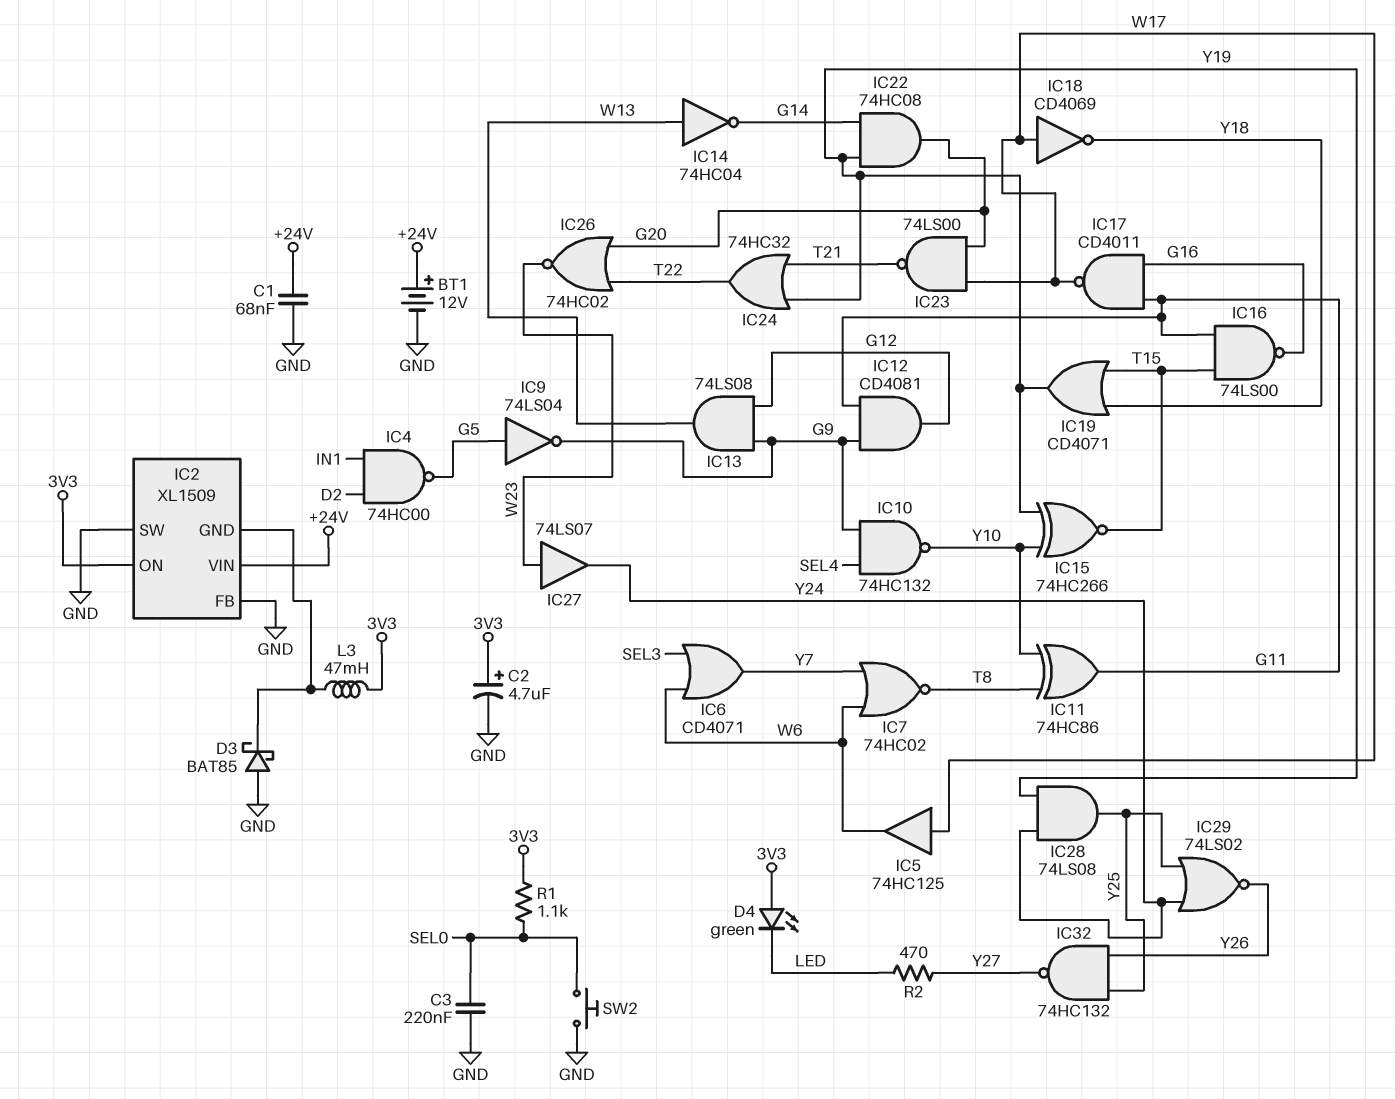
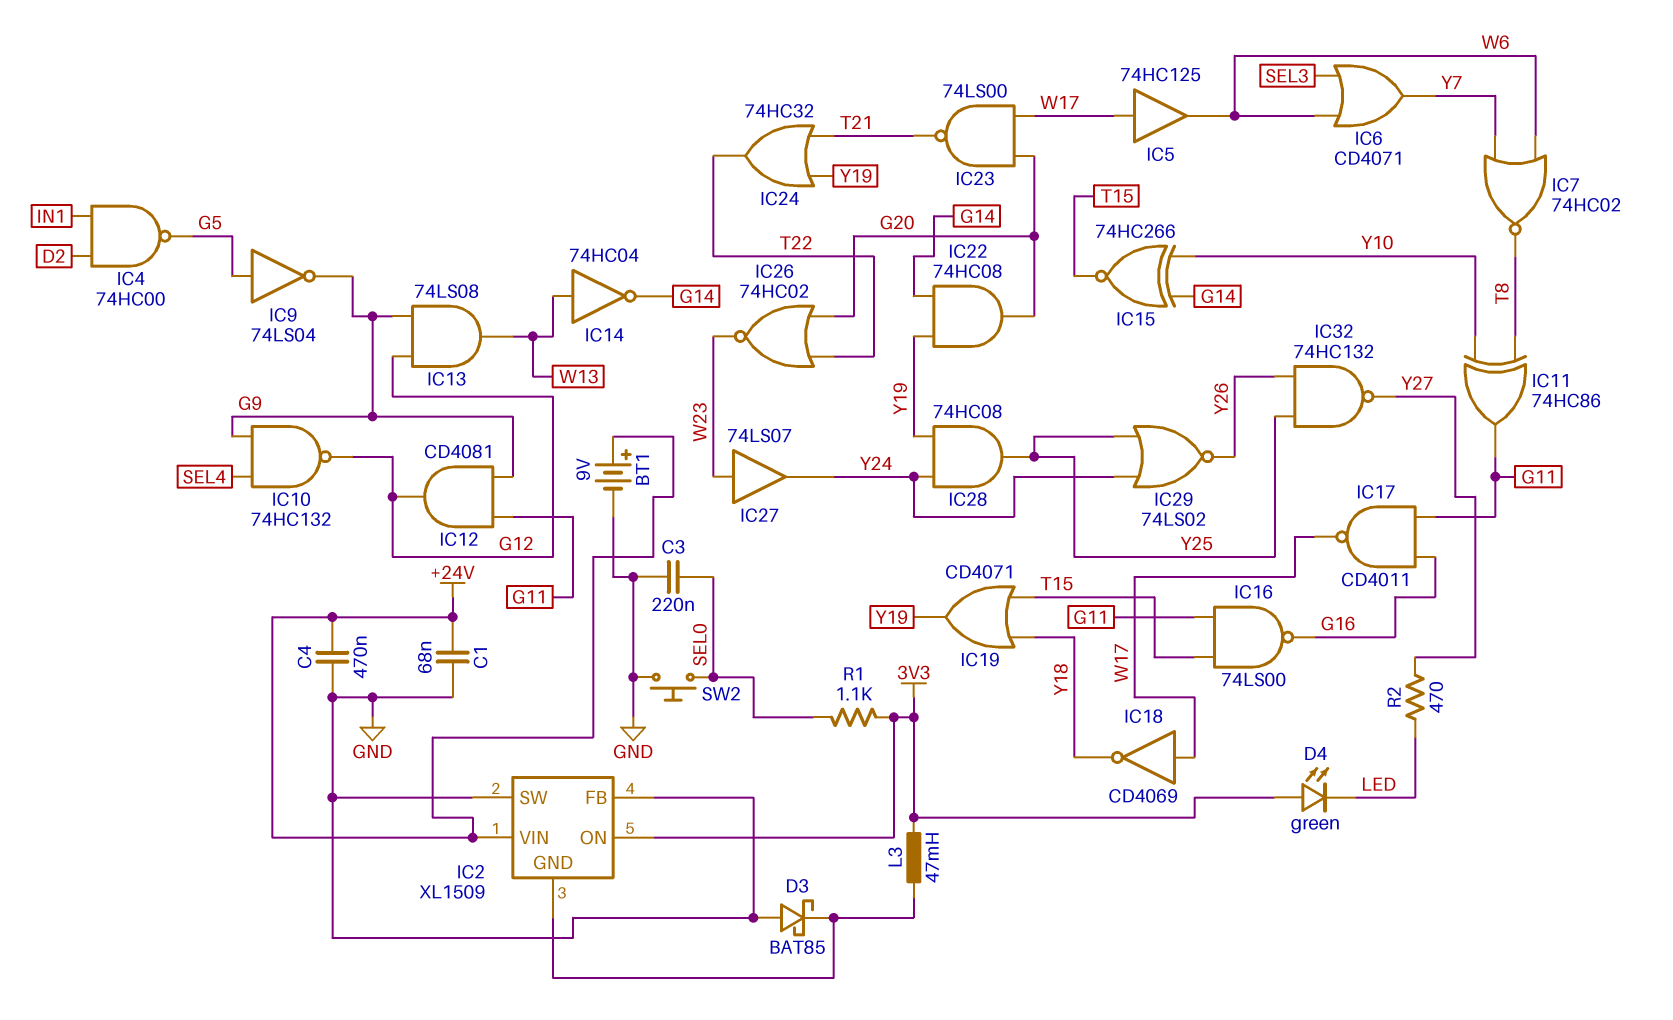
BT1: 12V (plus +24V, minus GND) -> 9V (plus +24V, minus GND)
C2: 4.7uF (plus 3V3, minus GND) -> none
C4: none -> 470nF (+24V, GND)
IC10: NAND 74HC132 (in G9, in SEL4, out Y10) -> NAND 74HC132 (in G9, in SEL4, out G12)
IC15: XNOR 74HC266 (in Y10, in Y19, out T15) -> XNOR 74HC266 (in G14, in Y10, out T15)
IC28: AND 74LS08 (in Y19, in Y24, out Y25) -> AND 74HC08 (in Y19, in Y24, out Y25)

